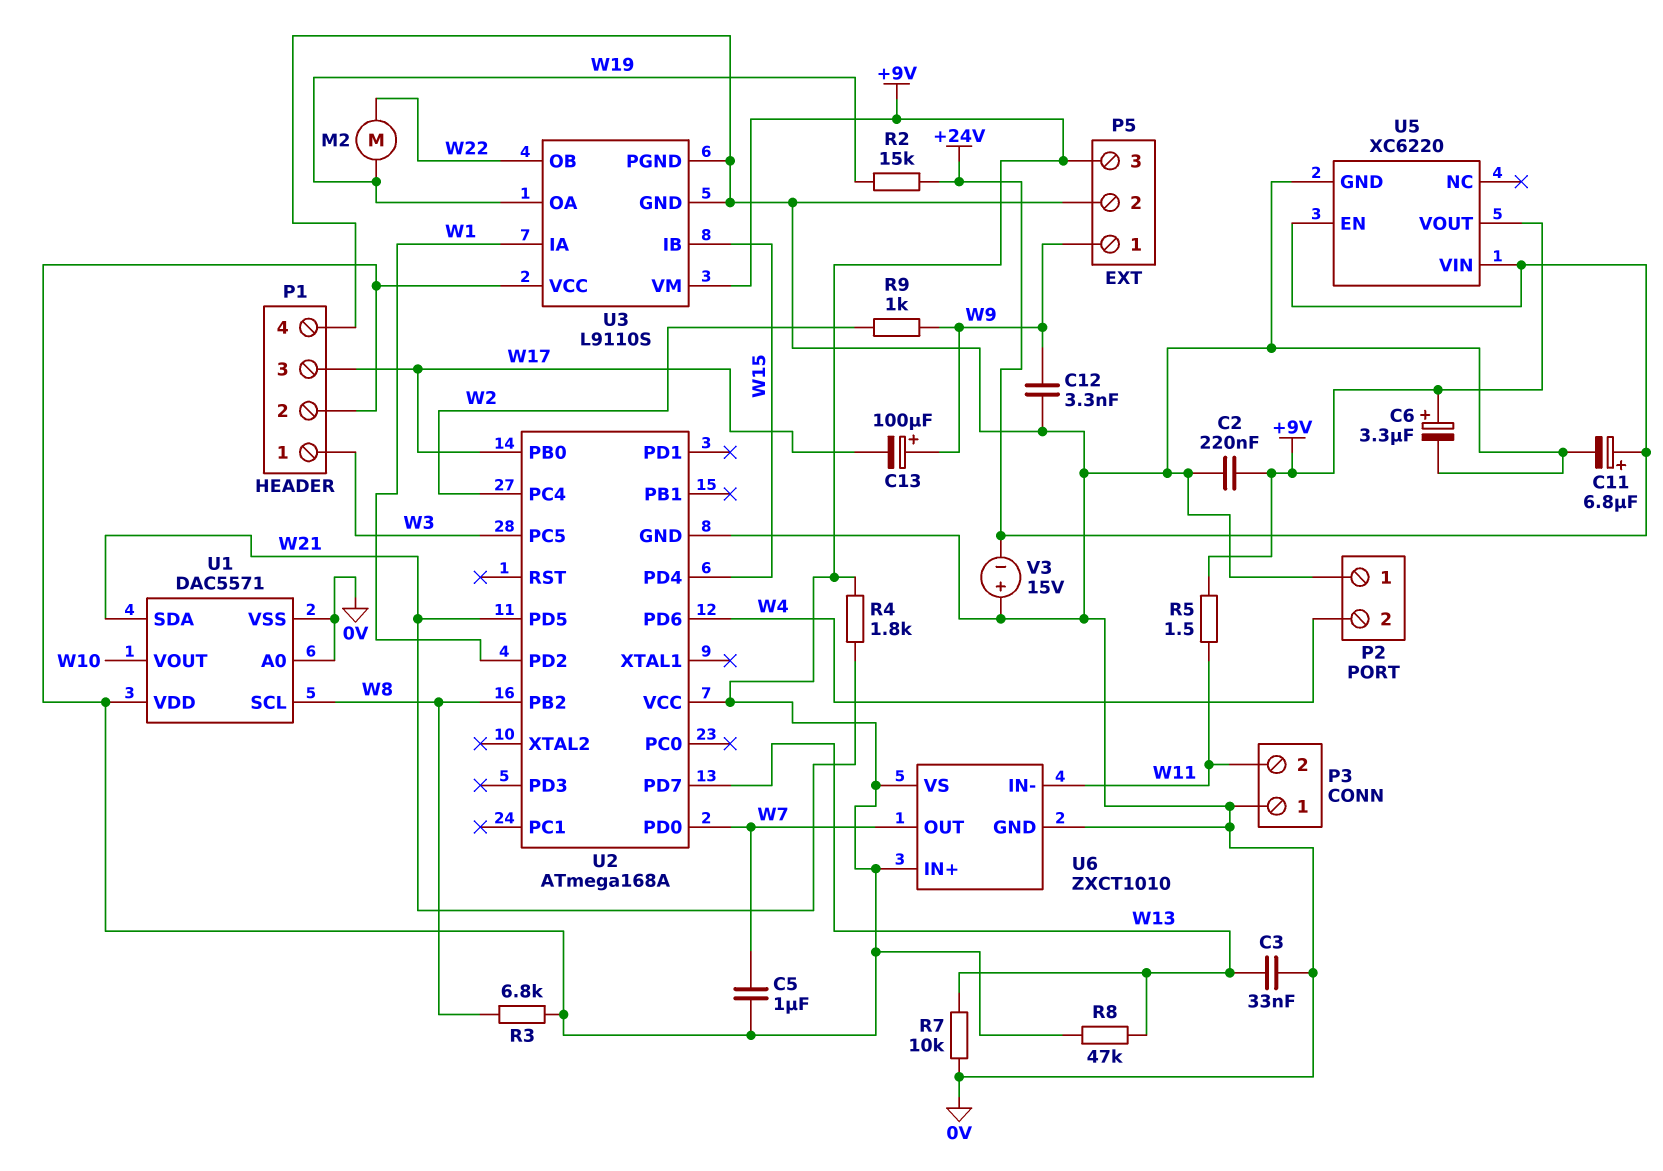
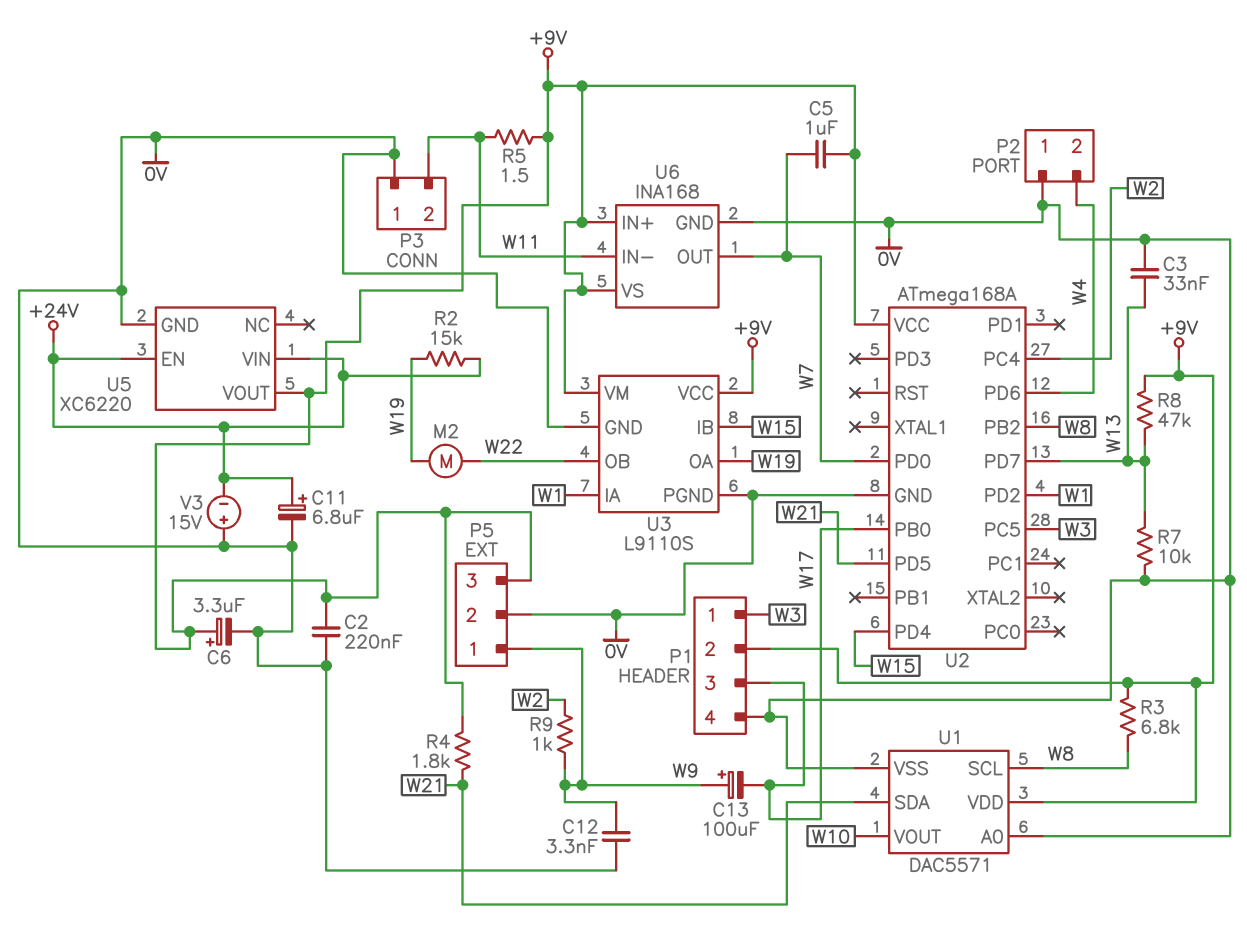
U6: ZXCT1010 -> INA168

